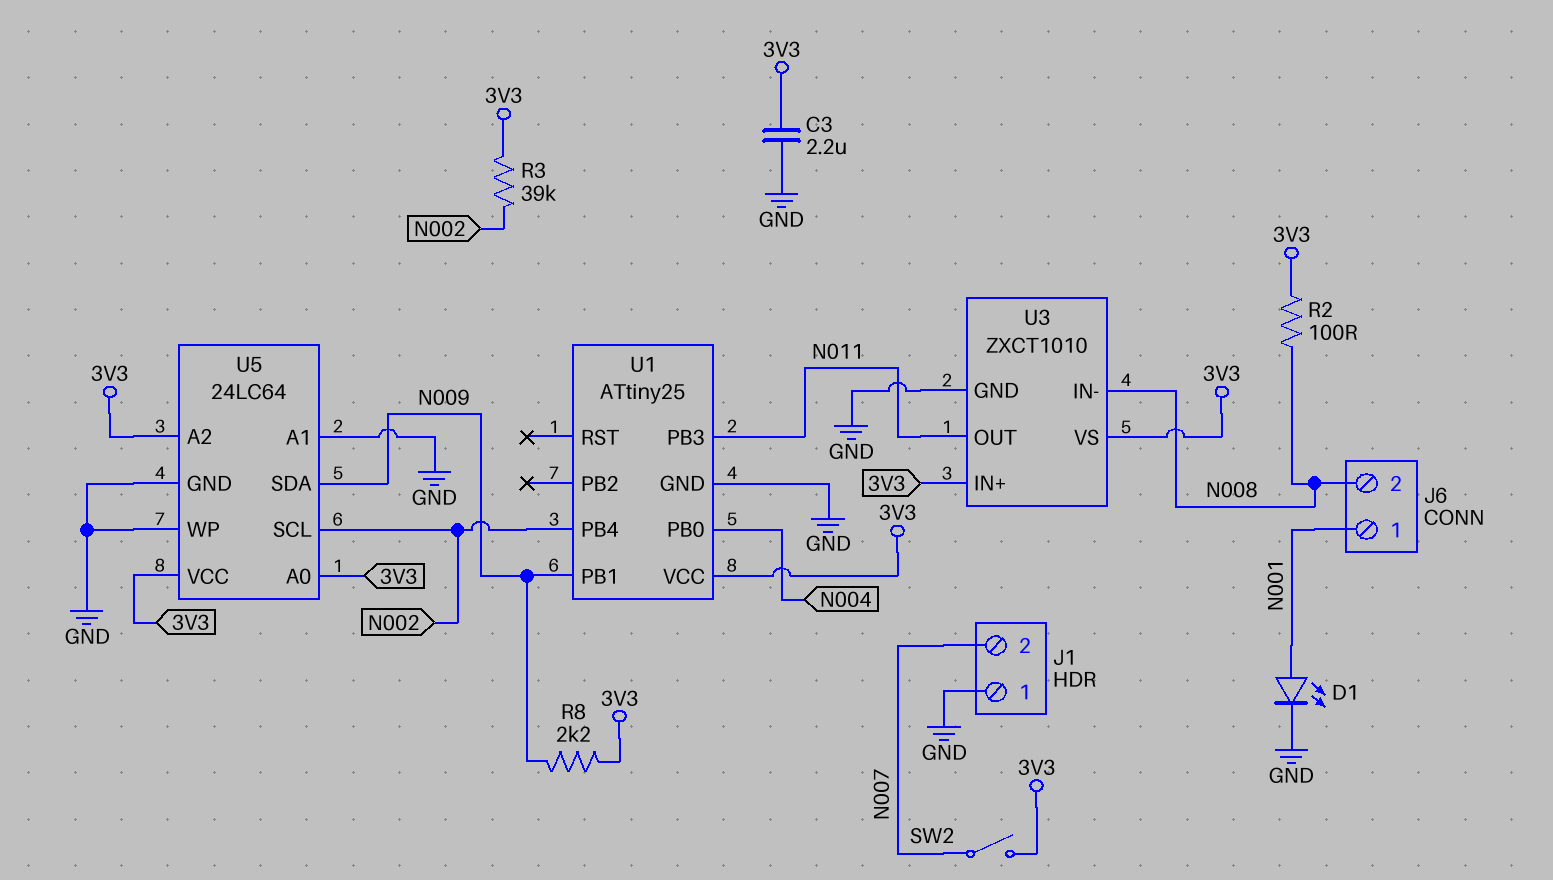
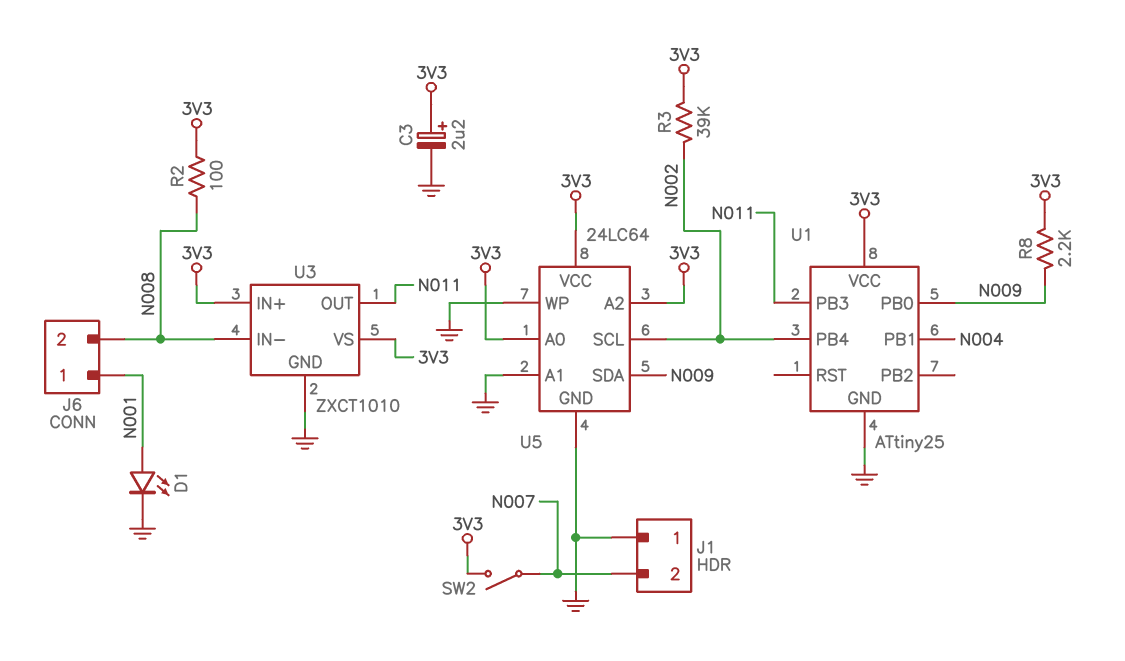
C3: 2.2uF (3V3, GND) -> 2.2uF (plus 3V3, minus GND)
U1 pin PB0: N004 -> N009
U1 pin PB1: N009 -> N004

